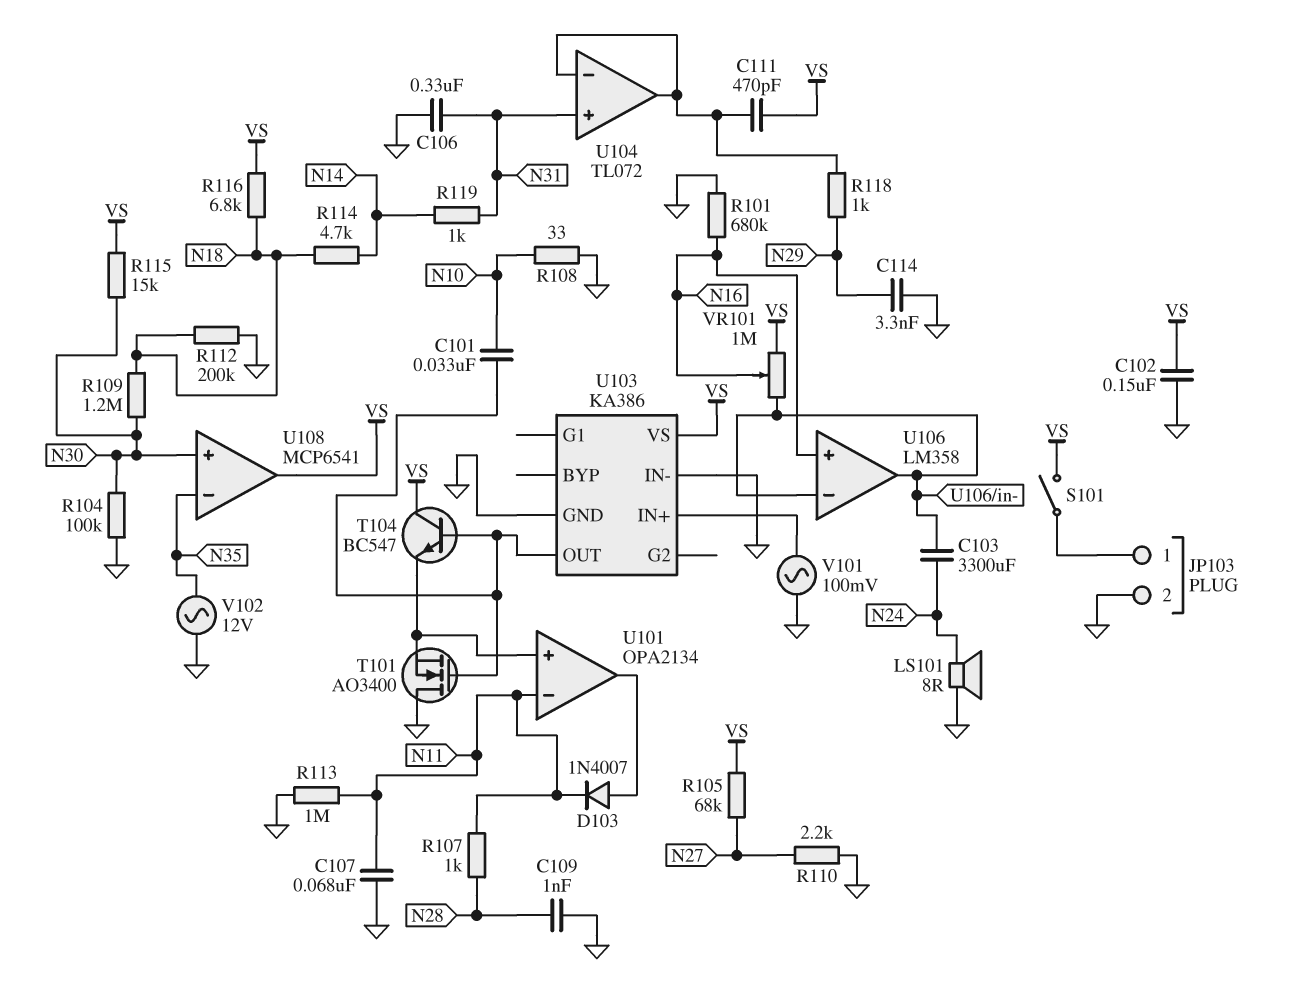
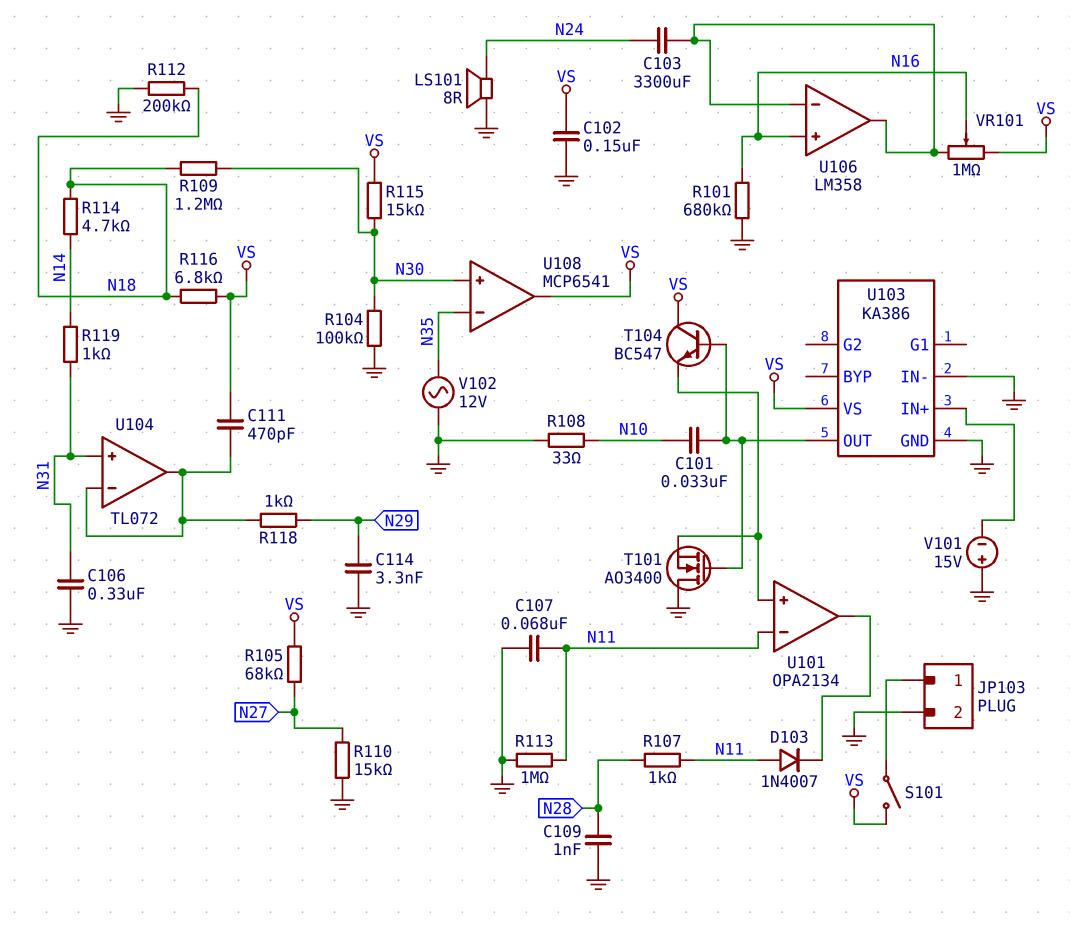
D103: diode 1N4007 (A U101/out, K N11) -> diode 1N4007 (A N11, K U101/out)
R110: 2.2k (GND, N27) -> 15k (GND, N27)
V101: AC 100mV (GND, U103/IN+) -> 15V (plus GND, minus U103/IN+)

